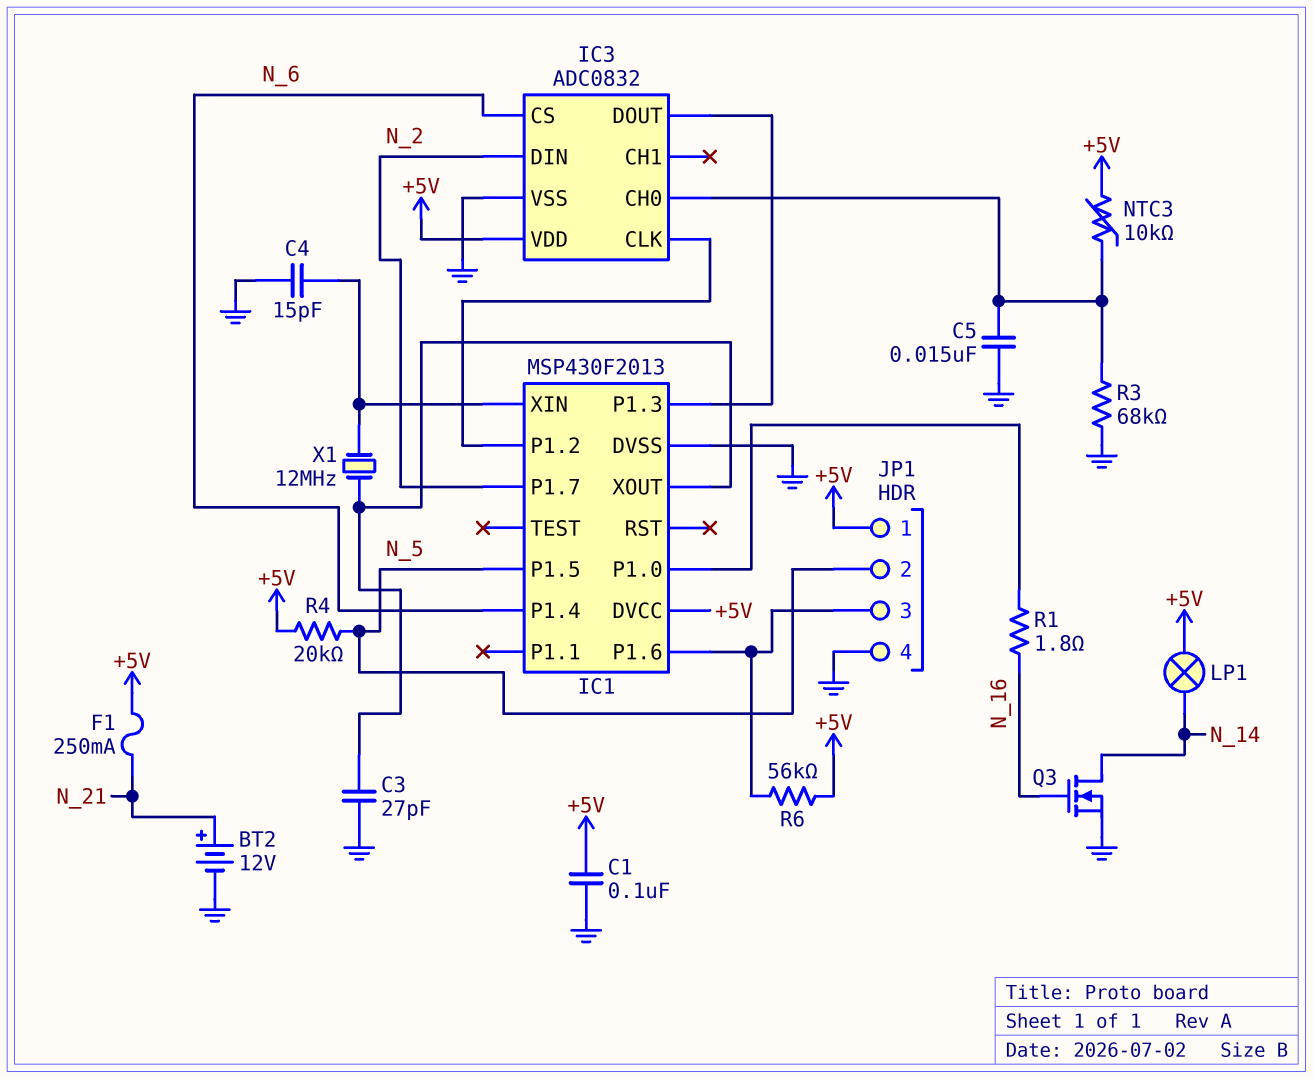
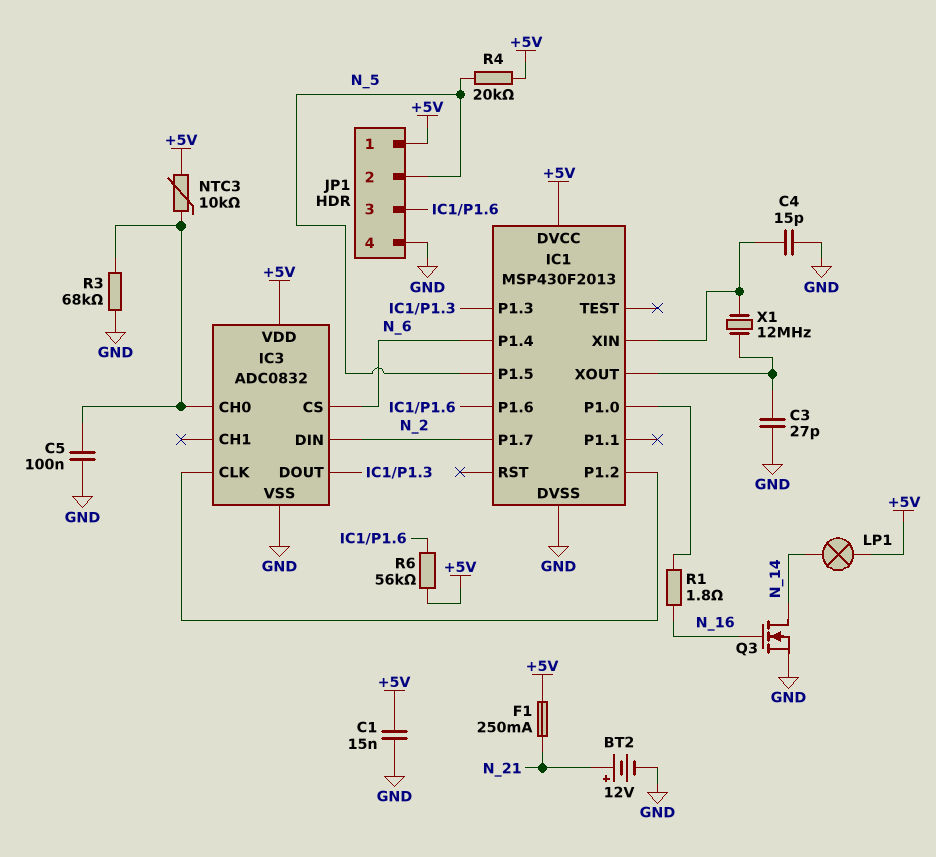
C1: 100nF (+5V, GND) -> 15nF (+5V, GND)
C5: 15nF (GND, IC3/CH0) -> 100nF (GND, IC3/CH0)

